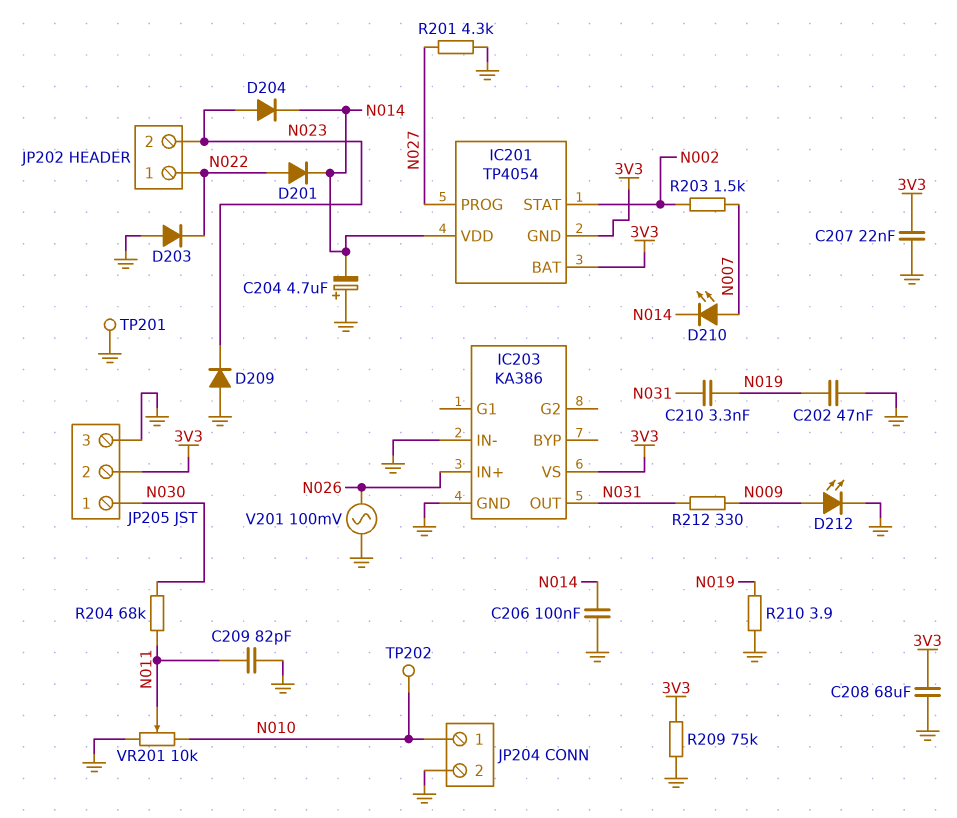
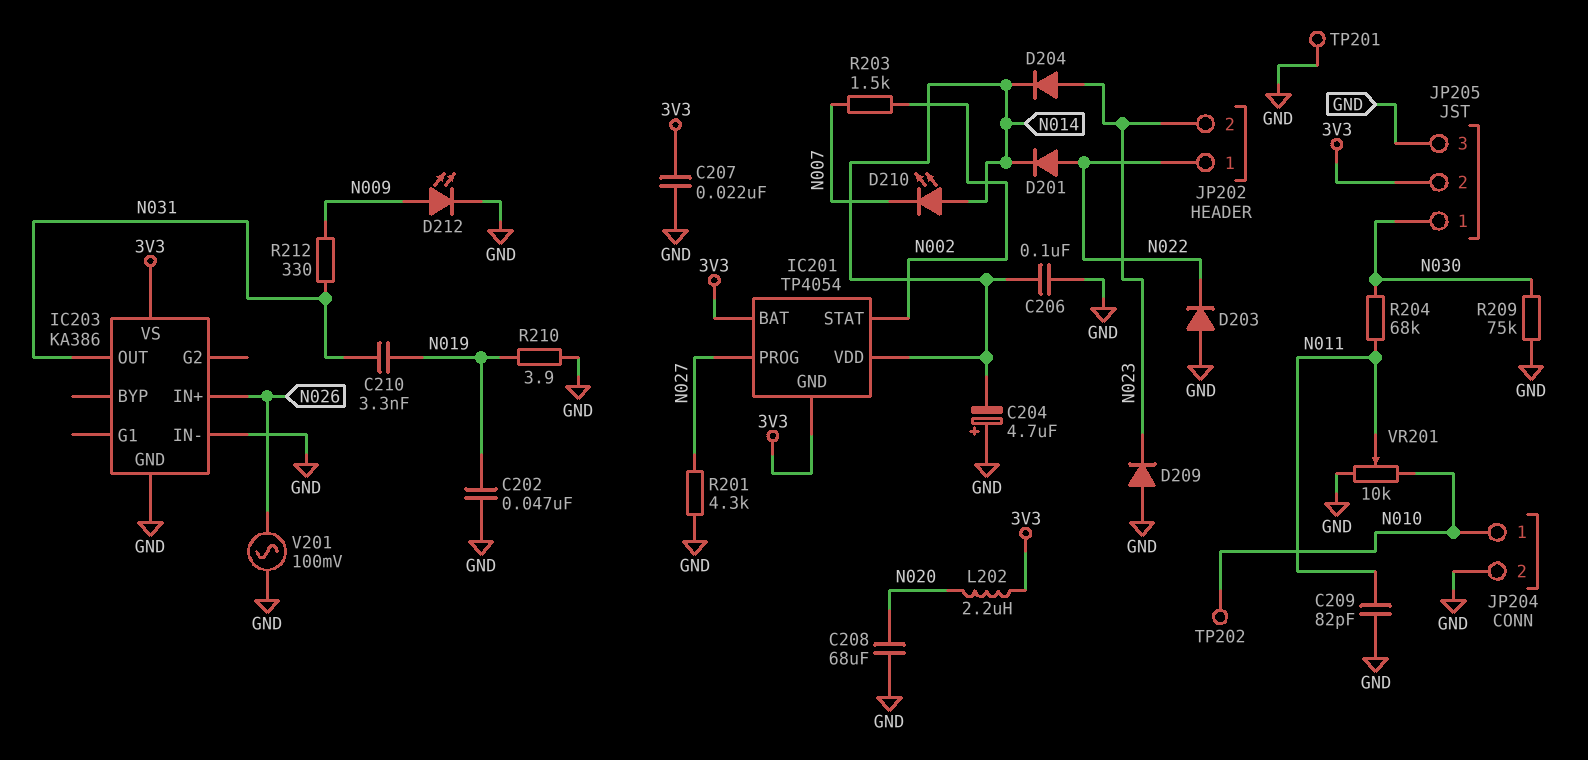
C208: 68uF (3V3, GND) -> 68uF (GND, N020)
D210: LED (A N007, K N014) -> LED (A N014, K N007)
L202: none -> 2.2uH (3V3, N020)
R209: 75k (3V3, GND) -> 75k (GND, N030)

